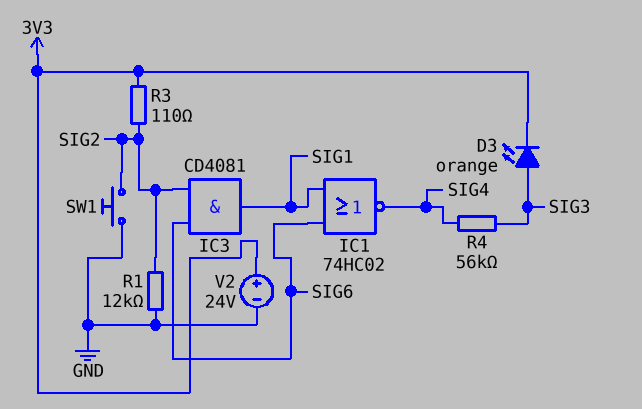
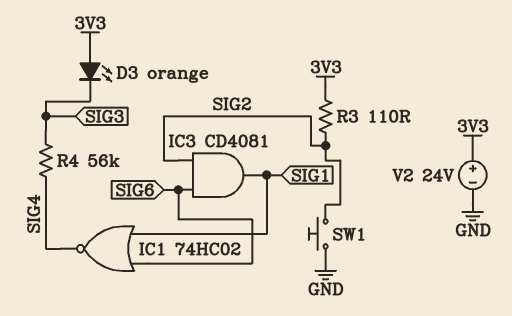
D3: LED orange (A SIG3, K 3V3) -> LED orange (A 3V3, K SIG3)
R1: 12k (GND, SIG2) -> none

